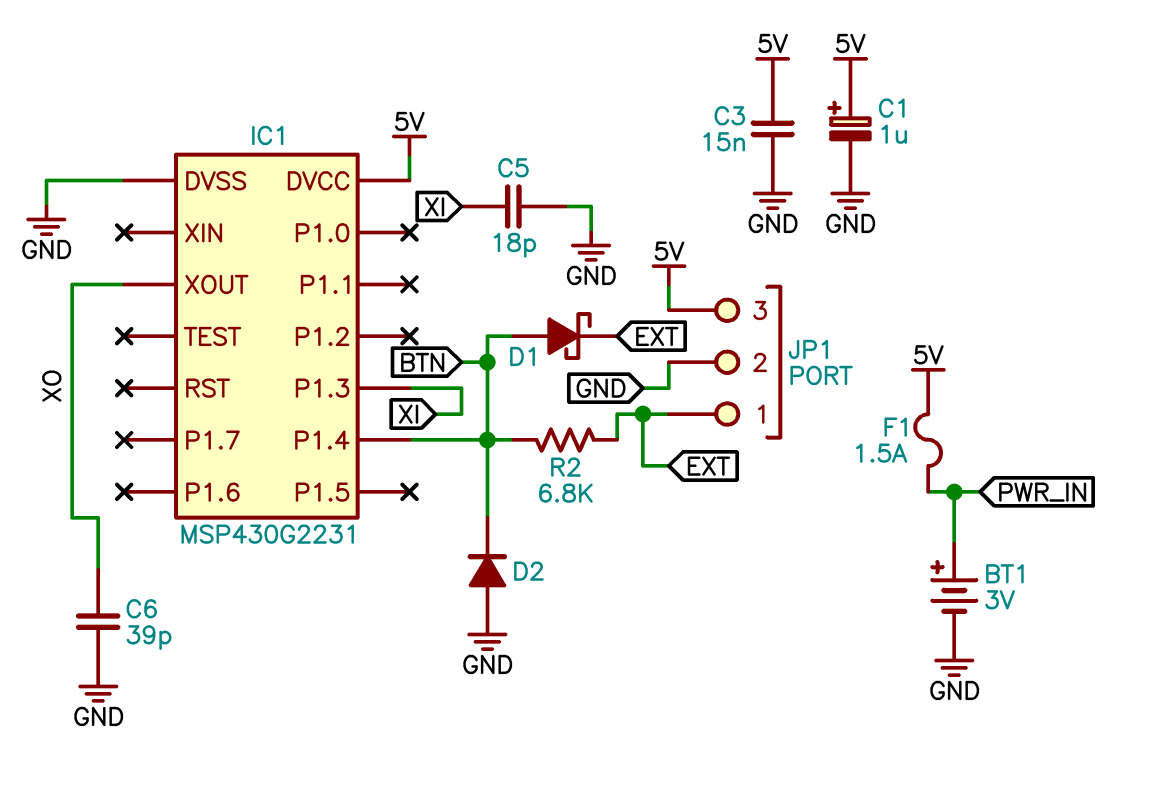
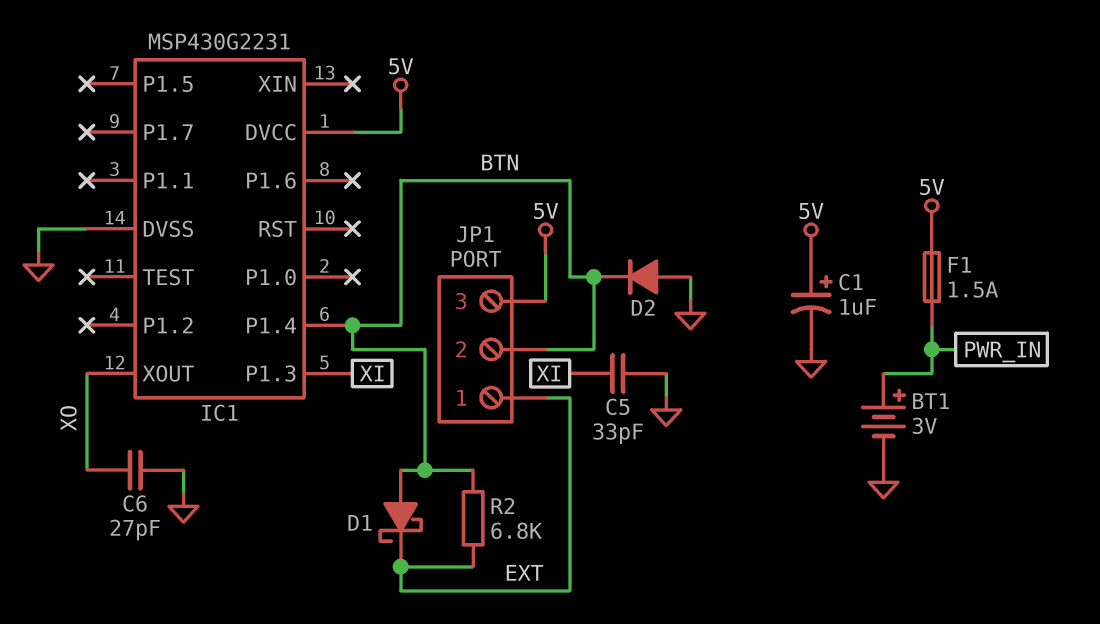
C3: 15nF (5V, GND) -> none
C5: 18pF (GND, XI) -> 33pF (GND, XI)
C6: 39pF (GND, XO) -> 27pF (GND, XO)
JP1 pin 2: GND -> BTN

